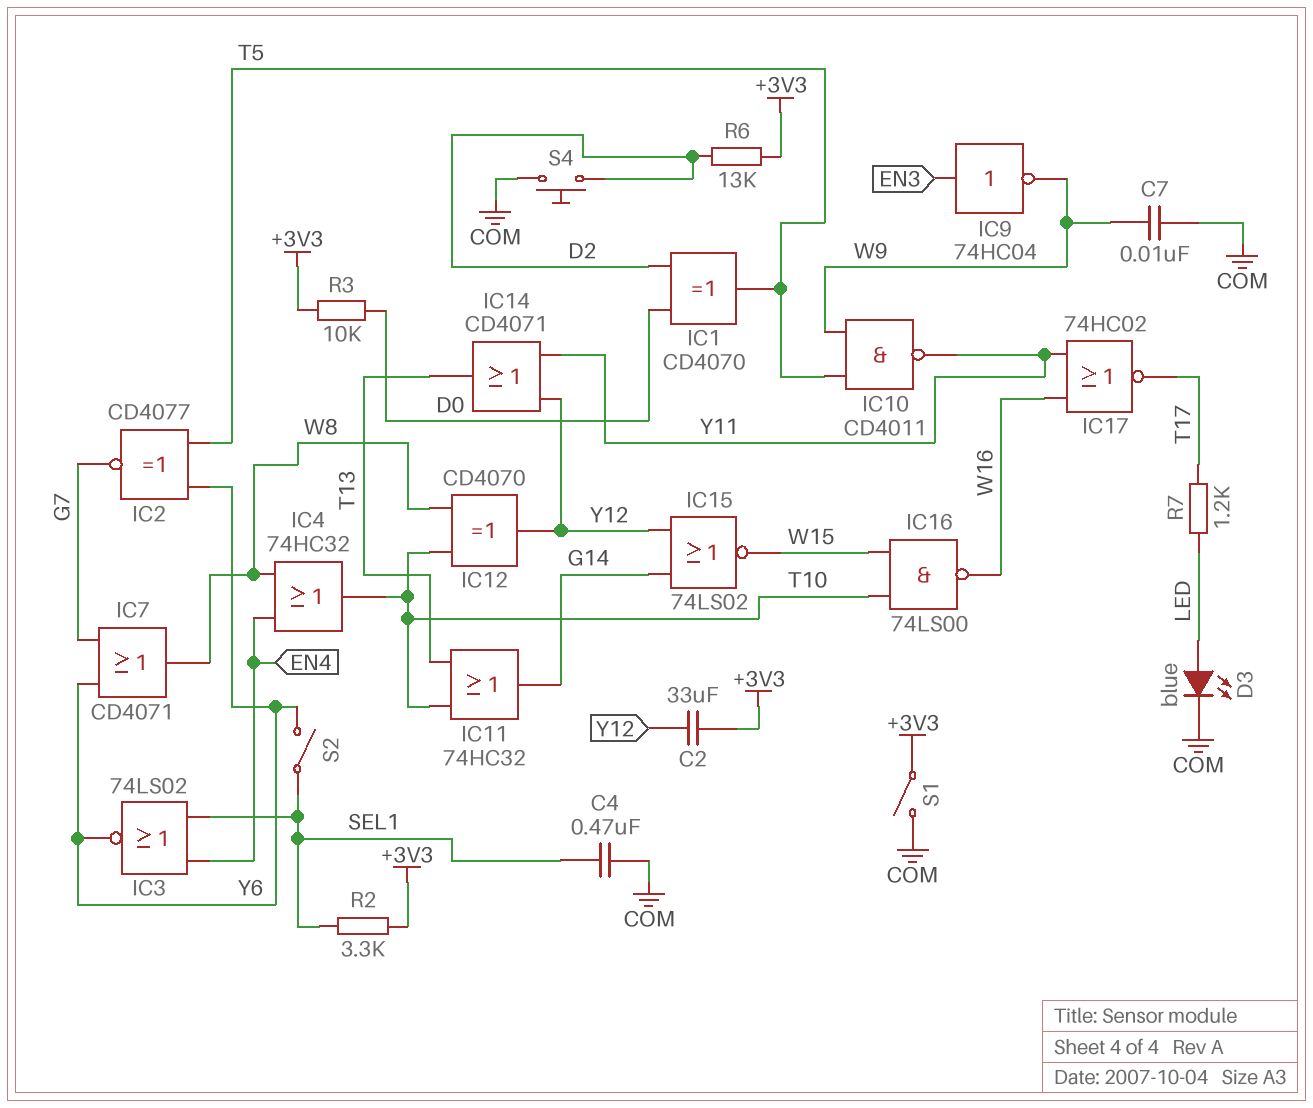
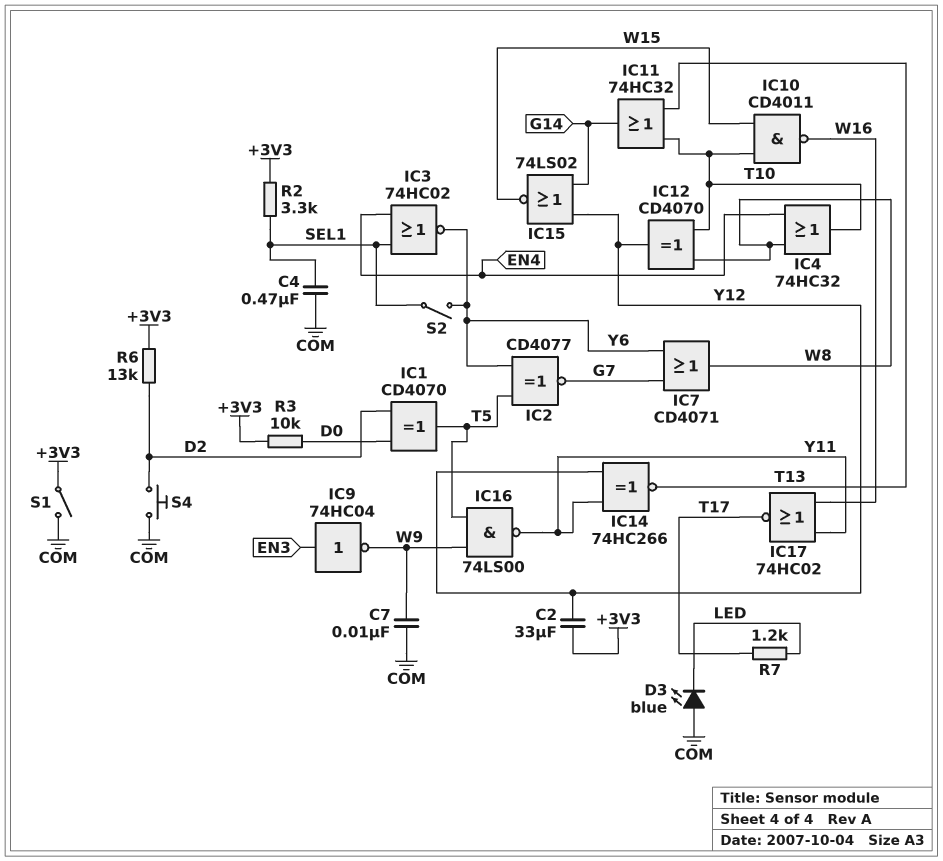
D3: LED blue (A LED, K COM) -> LED blue (A COM, K LED)
IC3: NOR 74LS02 (in EN4, in SEL1, out Y6) -> NOR 74HC02 (in EN4, in SEL1, out Y6)
IC10: NAND CD4011 (in T5, in W9, out Y11) -> NAND CD4011 (in T10, in W15, out W16)
IC14: OR CD4071 (in Y11, in Y12, out T13) -> XNOR 74HC266 (in Y11, in Y12, out T13)
IC16: NAND 74LS00 (in T10, in W15, out W16) -> NAND 74LS00 (in T5, in W9, out Y11)

